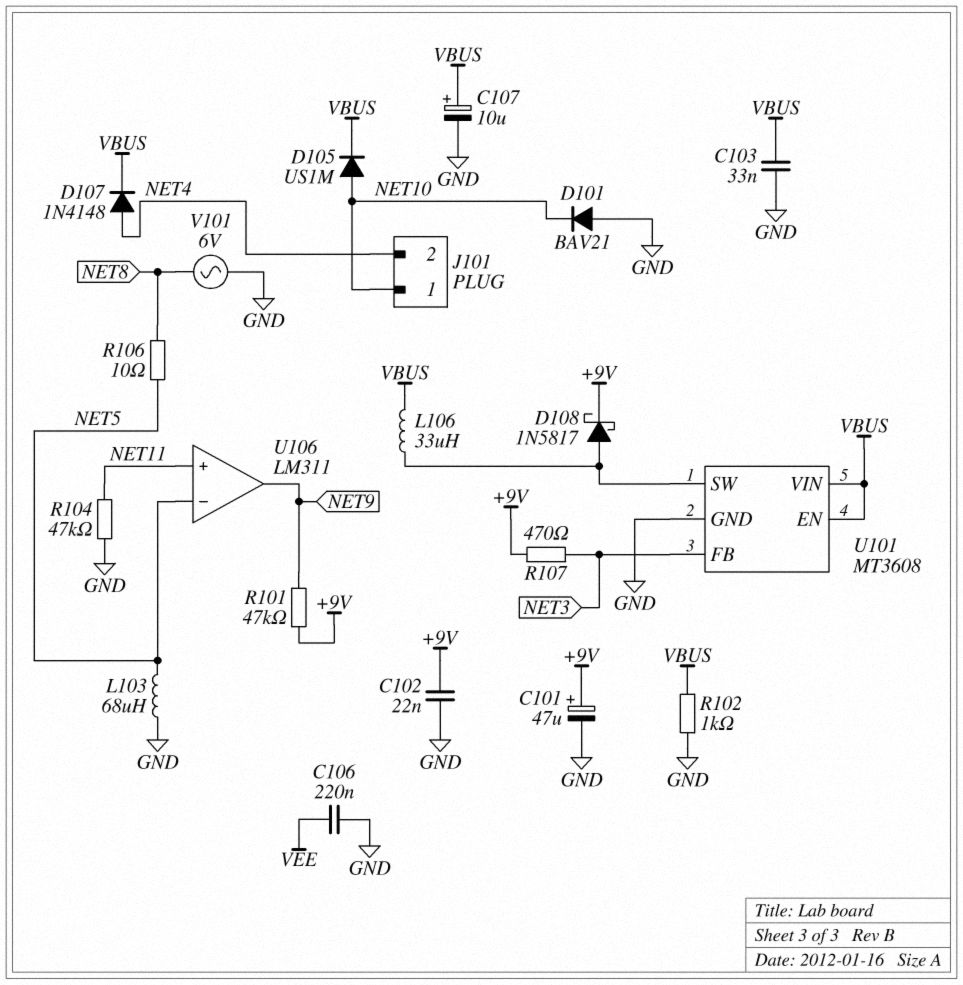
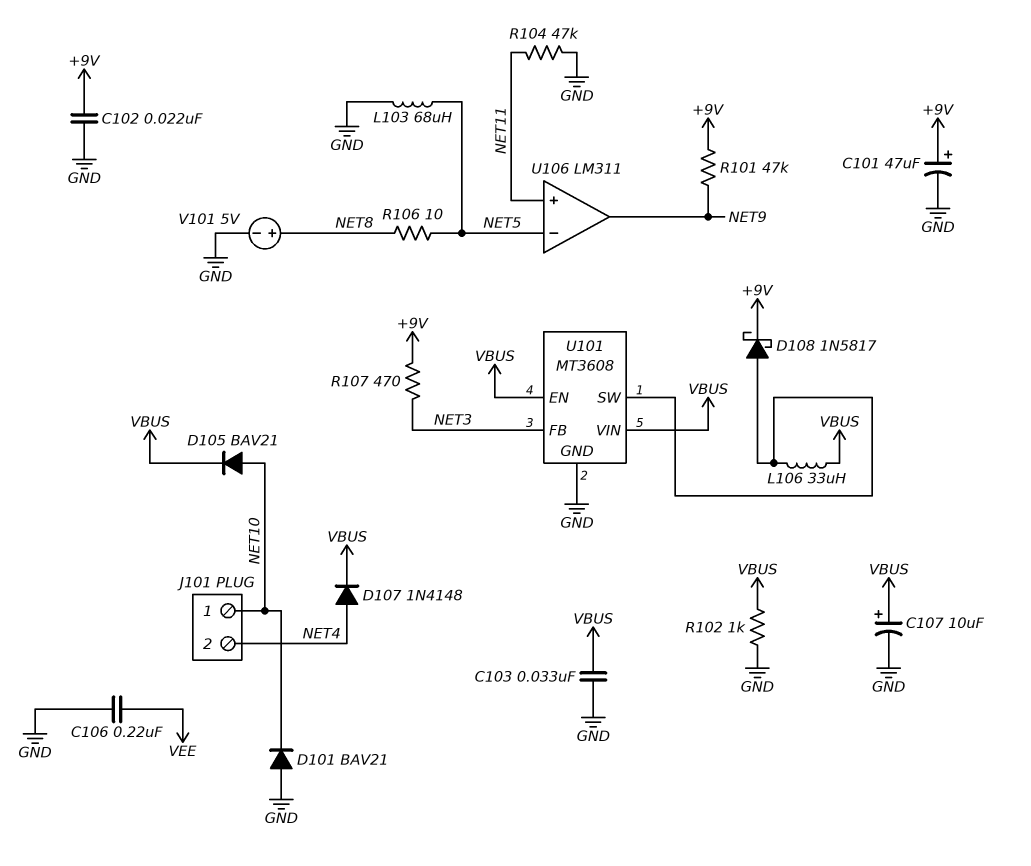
D105: diode US1M (A NET10, K VBUS) -> diode BAV21 (A NET10, K VBUS)
V101: AC 6V (GND, NET8) -> 5V (plus NET8, minus GND)

